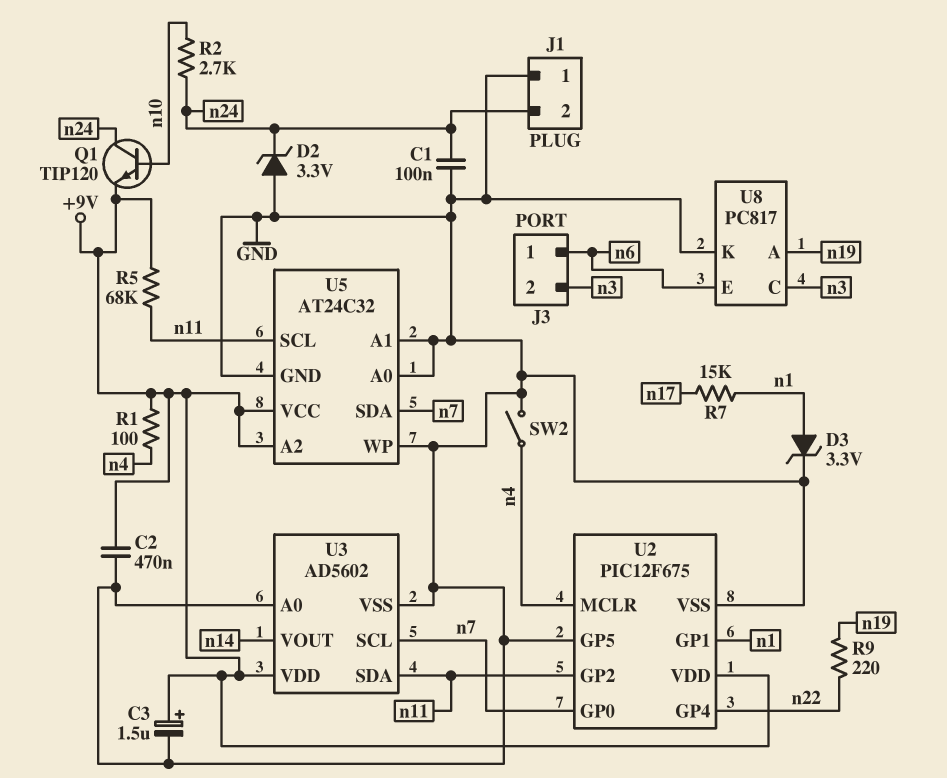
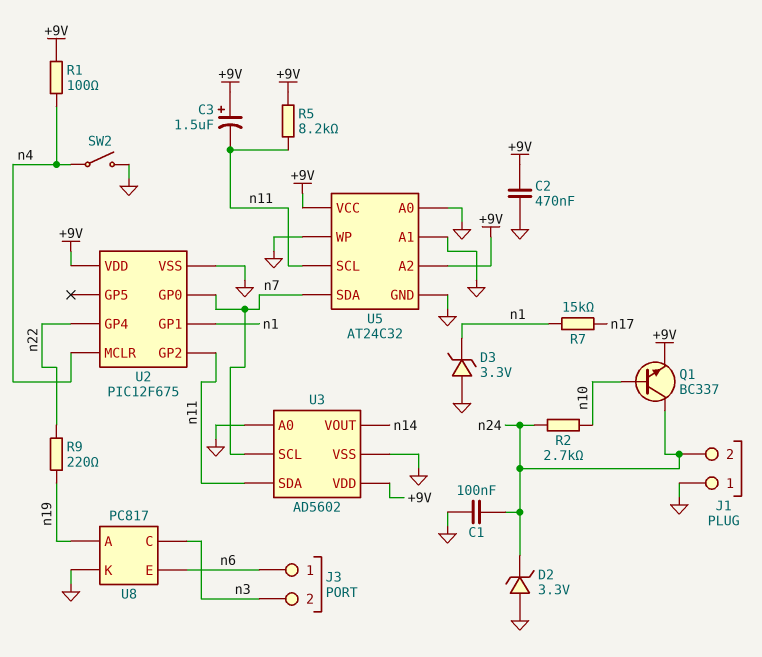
C3: 1.5uF (plus +9V, minus GND) -> 1.5uF (plus +9V, minus n11)
D3: zener 3.3V (A n1, K GND) -> zener 3.3V (A GND, K n1)
Q1: NPN TIP120 (B n10, C n24, E +9V) -> NPN BC337 (B n10, C n24, E +9V)
R5: 68k (+9V, n11) -> 8.2k (+9V, n11)
U2 pin GP5: GND -> none

